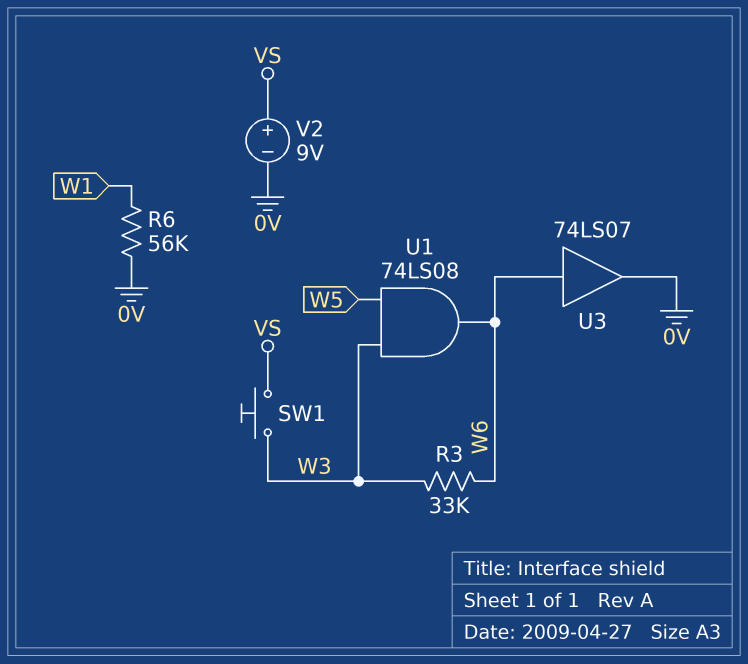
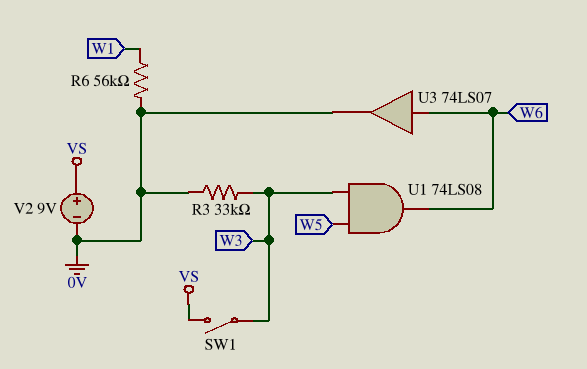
R3: 33k (W3, W6) -> 33k (0V, W3)
SW1: button (VS, W3) -> switch (VS, W3)

